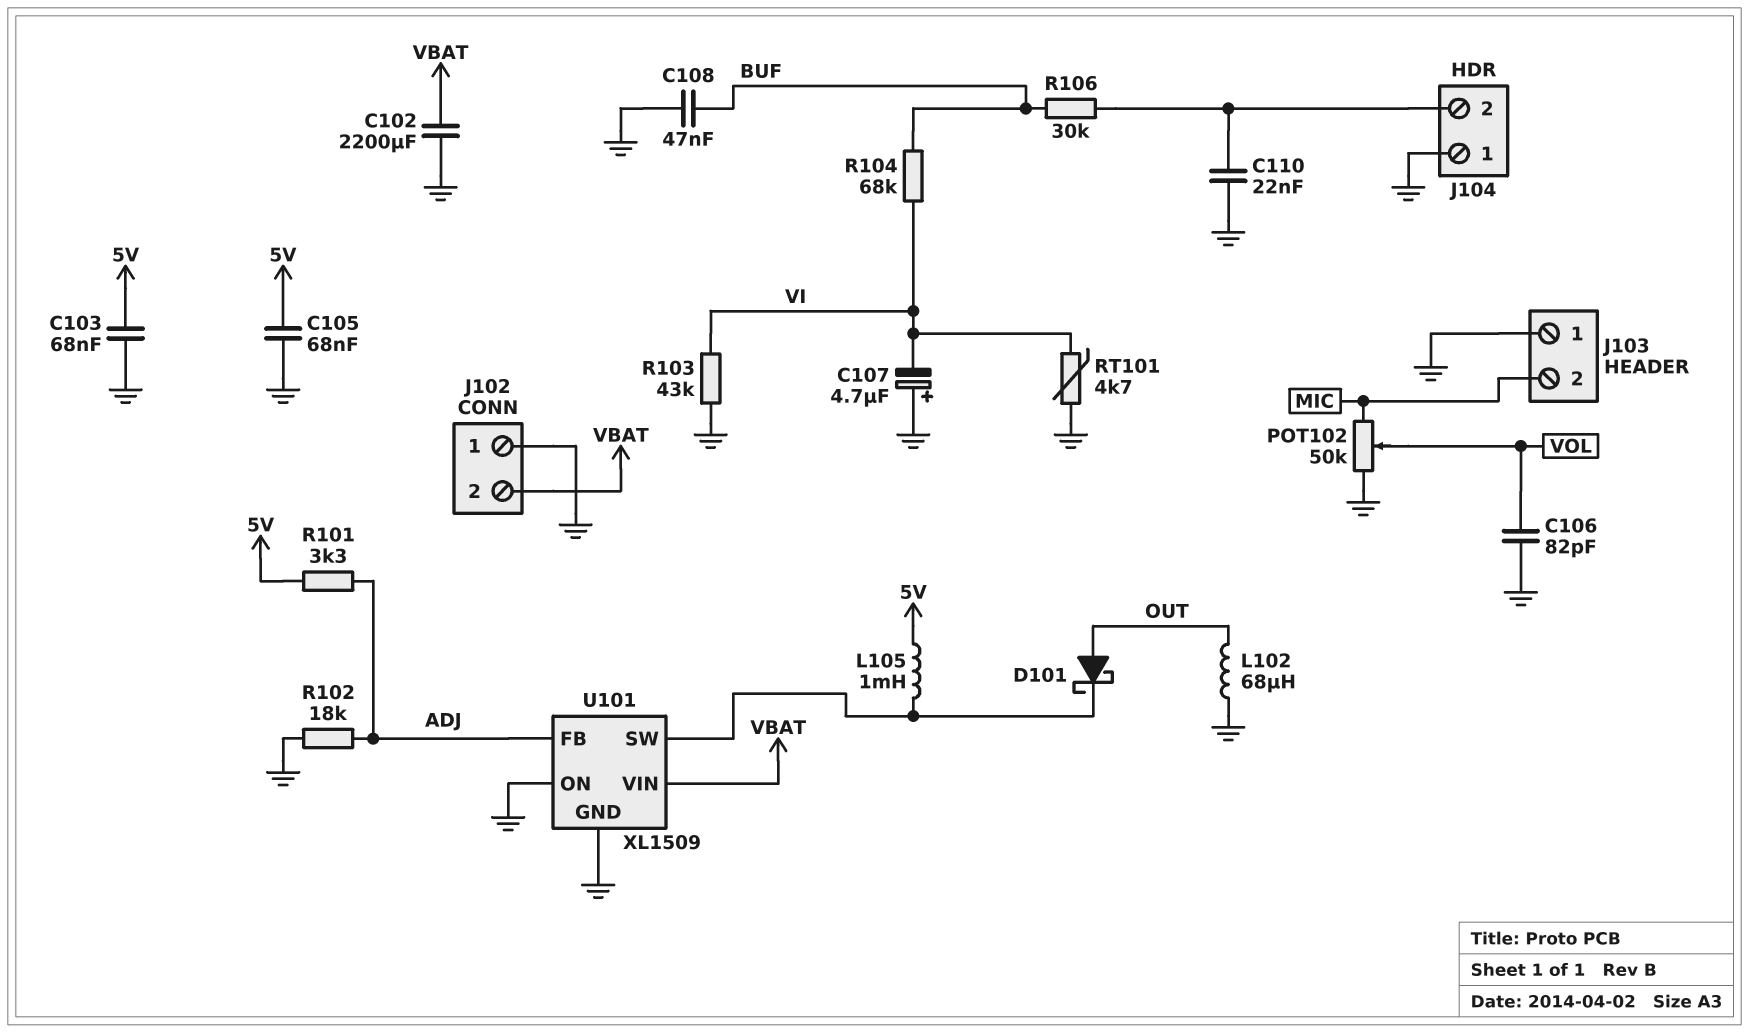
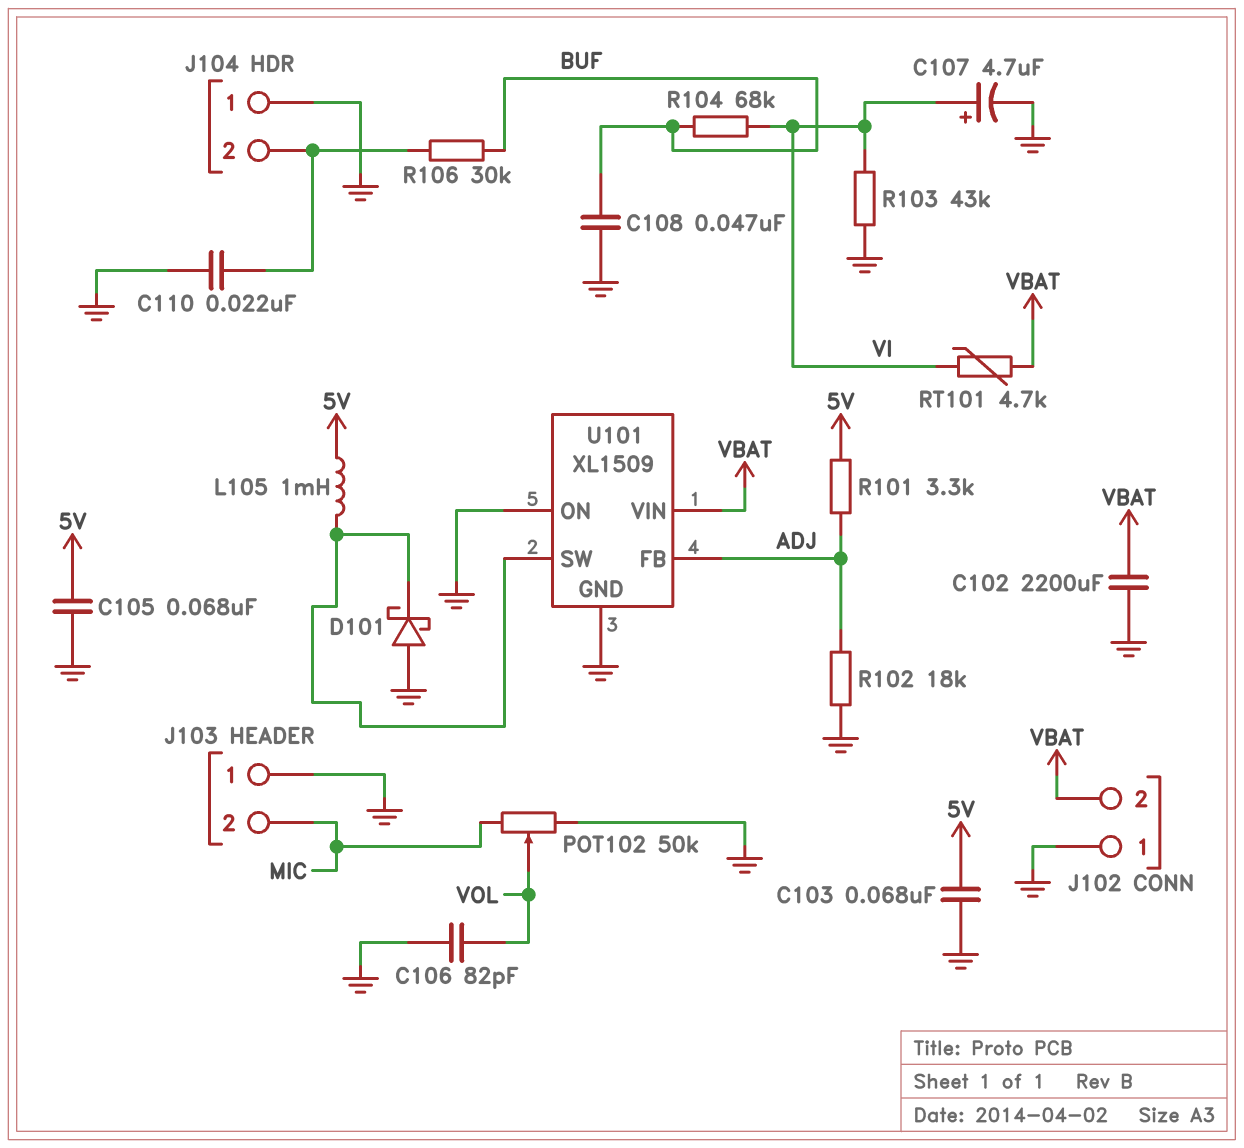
C107: 4.7uF (plus GND, minus VI) -> 4.7uF (plus VI, minus GND)
D101: schottky (A OUT, K U101/SW) -> schottky (A GND, K U101/SW)
L102: 68uH (GND, OUT) -> none
RT101: 4.7k (GND, VI) -> 4.7k (VBAT, VI)

